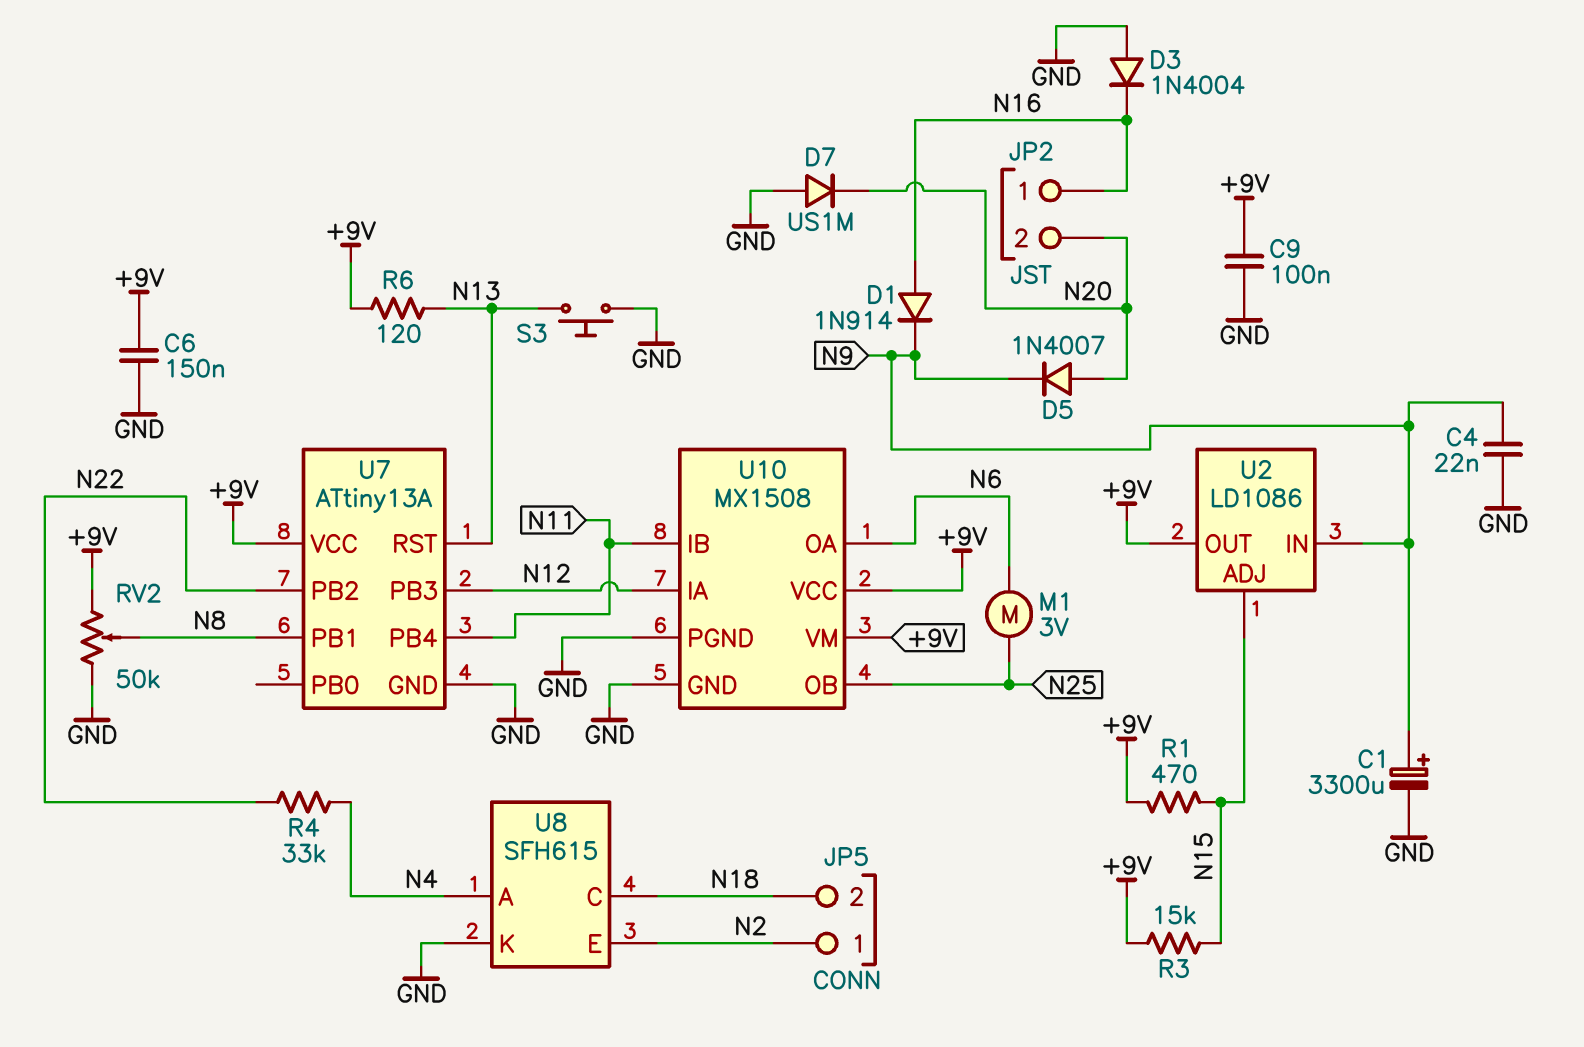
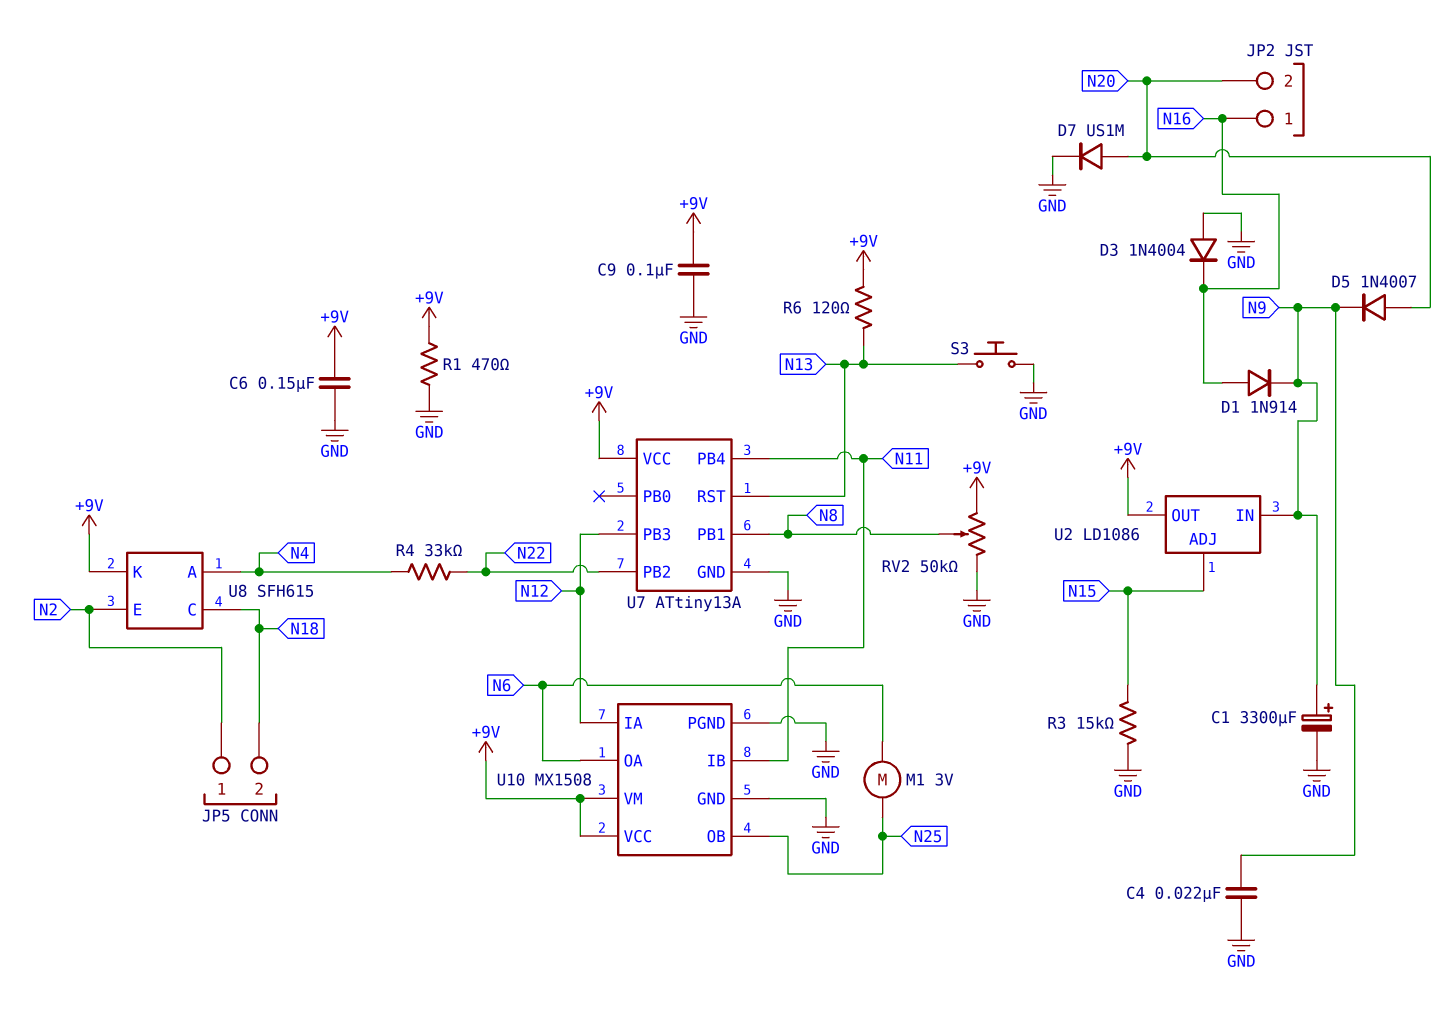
D7: diode US1M (A GND, K N20) -> diode US1M (A N20, K GND)
R1: 470 (+9V, N15) -> 470 (+9V, GND)
R3: 15k (+9V, N15) -> 15k (GND, N15)
U8 pin K: GND -> +9V

